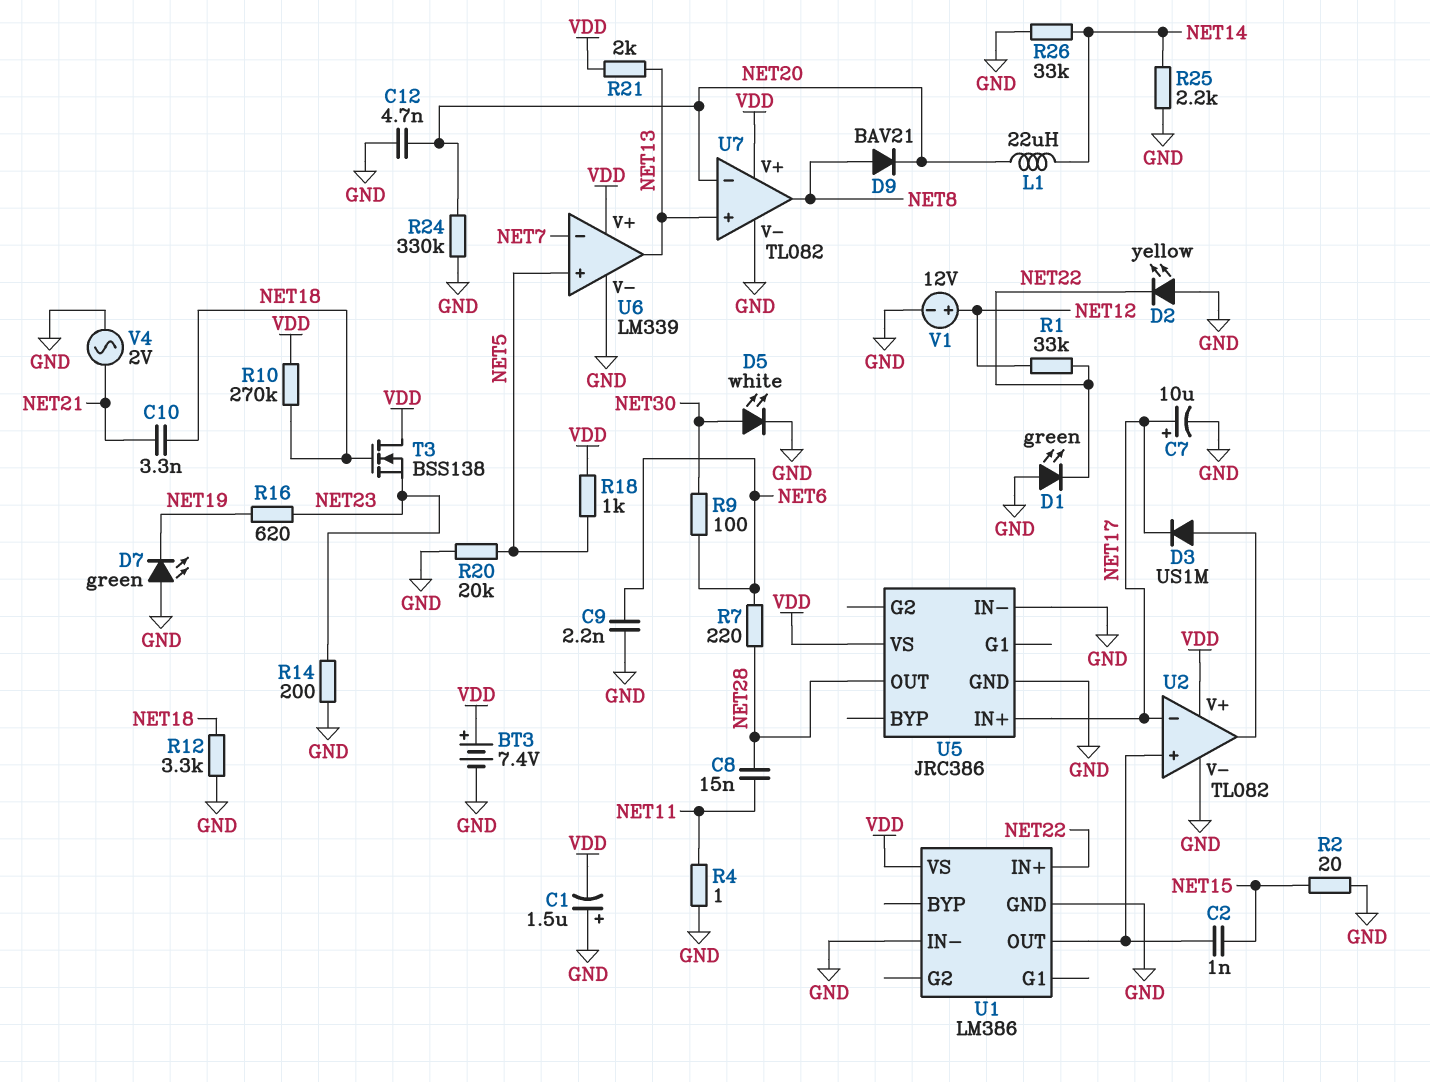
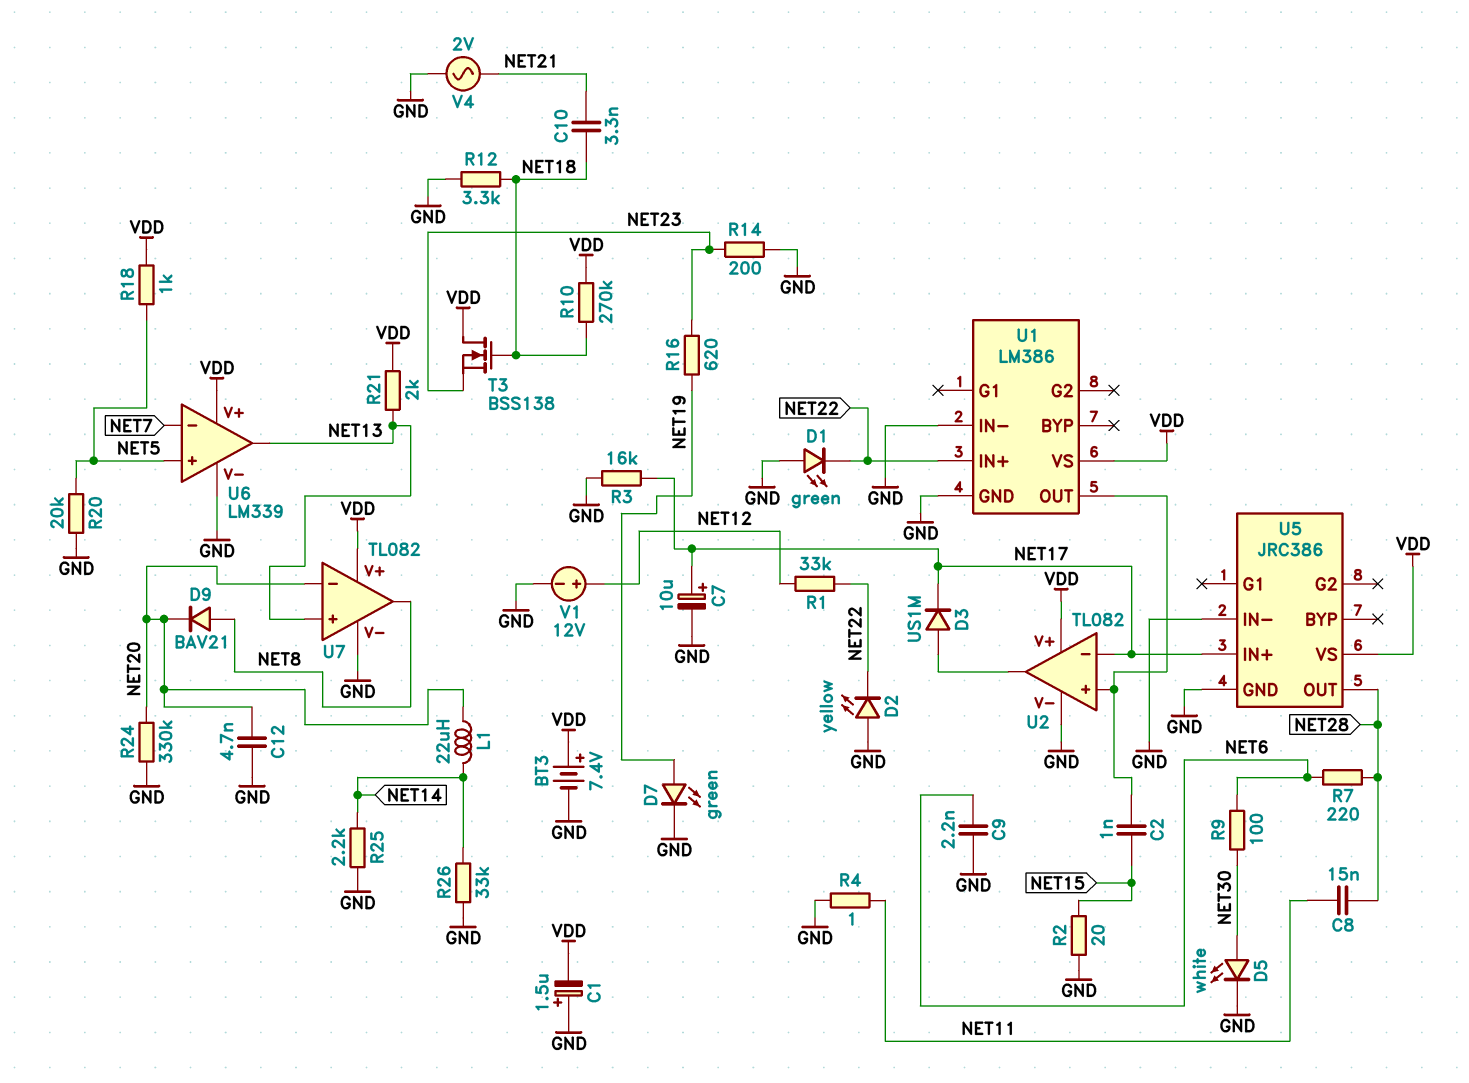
D7: LED green (A GND, K NET19) -> LED green (A NET19, K GND)
R3: none -> 16k (GND, NET17)

